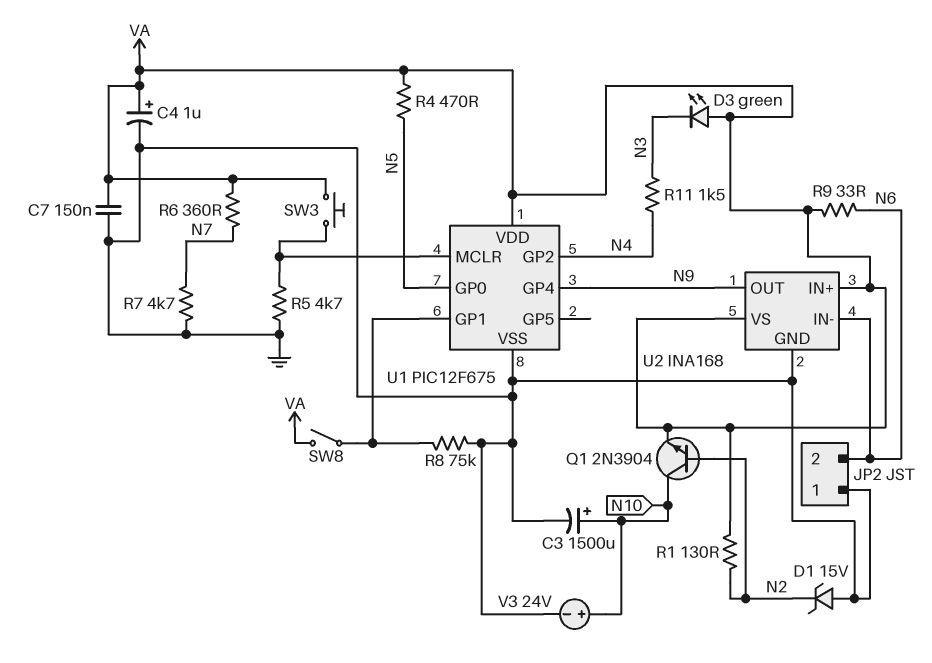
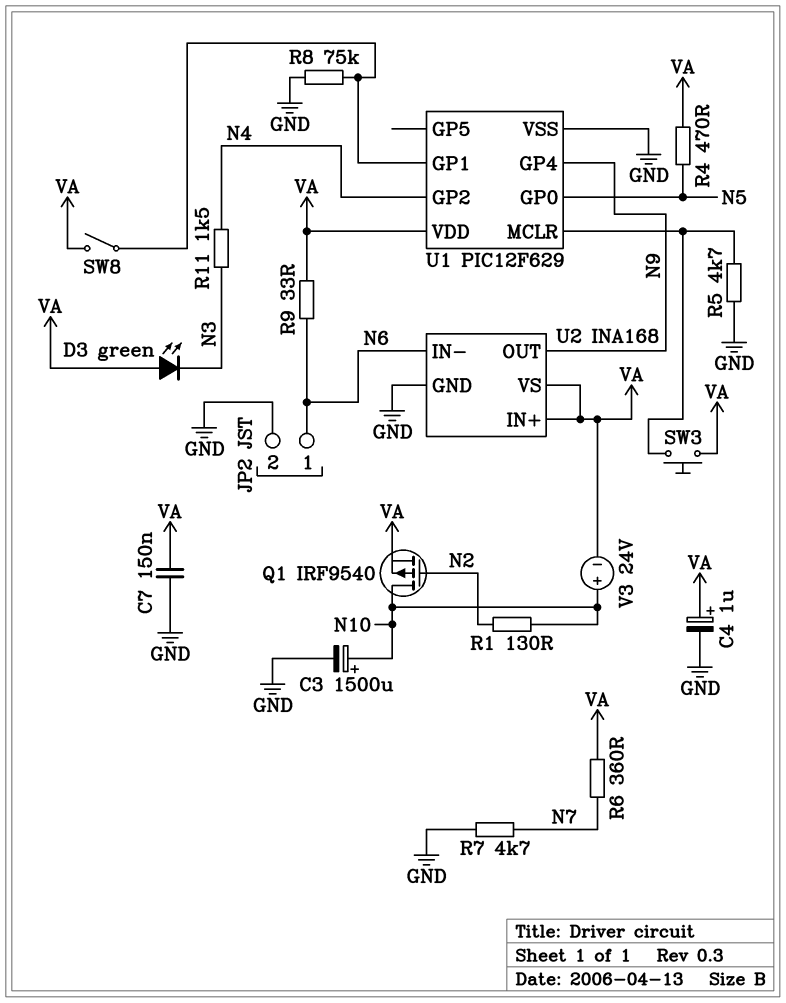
D1: zener 15V (A GND, K N2) -> none
JP2 pin 1: GND -> N6
JP2 pin 2: N6 -> GND
Q1: NPN 2N3904 (B N2, C N10, E VA) -> PMOS IRF9540 (G N2, D N10, S VA)
R1: 130 (N2, VA) -> 130 (N2, N10)
U1: PIC12F675 -> PIC12F629
V3: 24V (plus N10, minus GND) -> 24V (plus N10, minus VA)

